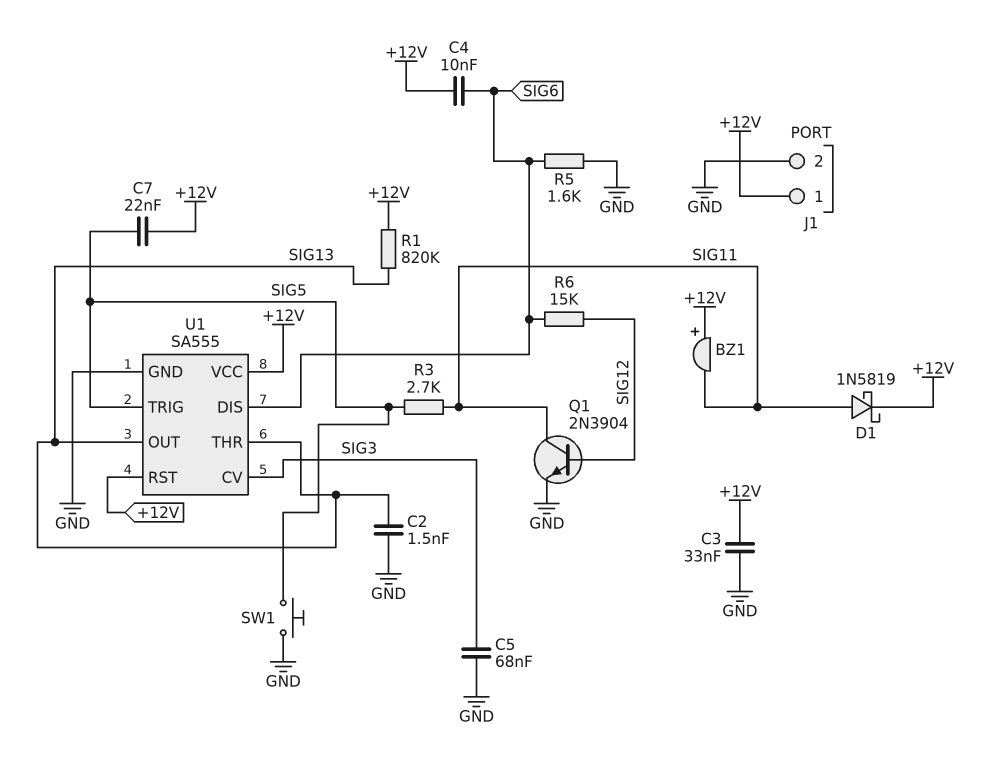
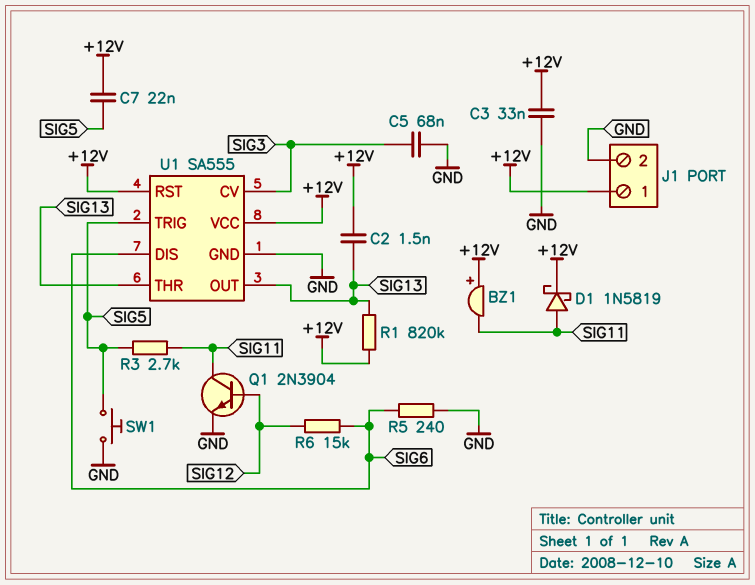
C2: 1.5nF (GND, SIG13) -> 1.5nF (+12V, SIG13)
C4: 10nF (+12V, SIG6) -> none
R5: 1.6k (GND, SIG6) -> 240 (GND, SIG6)

